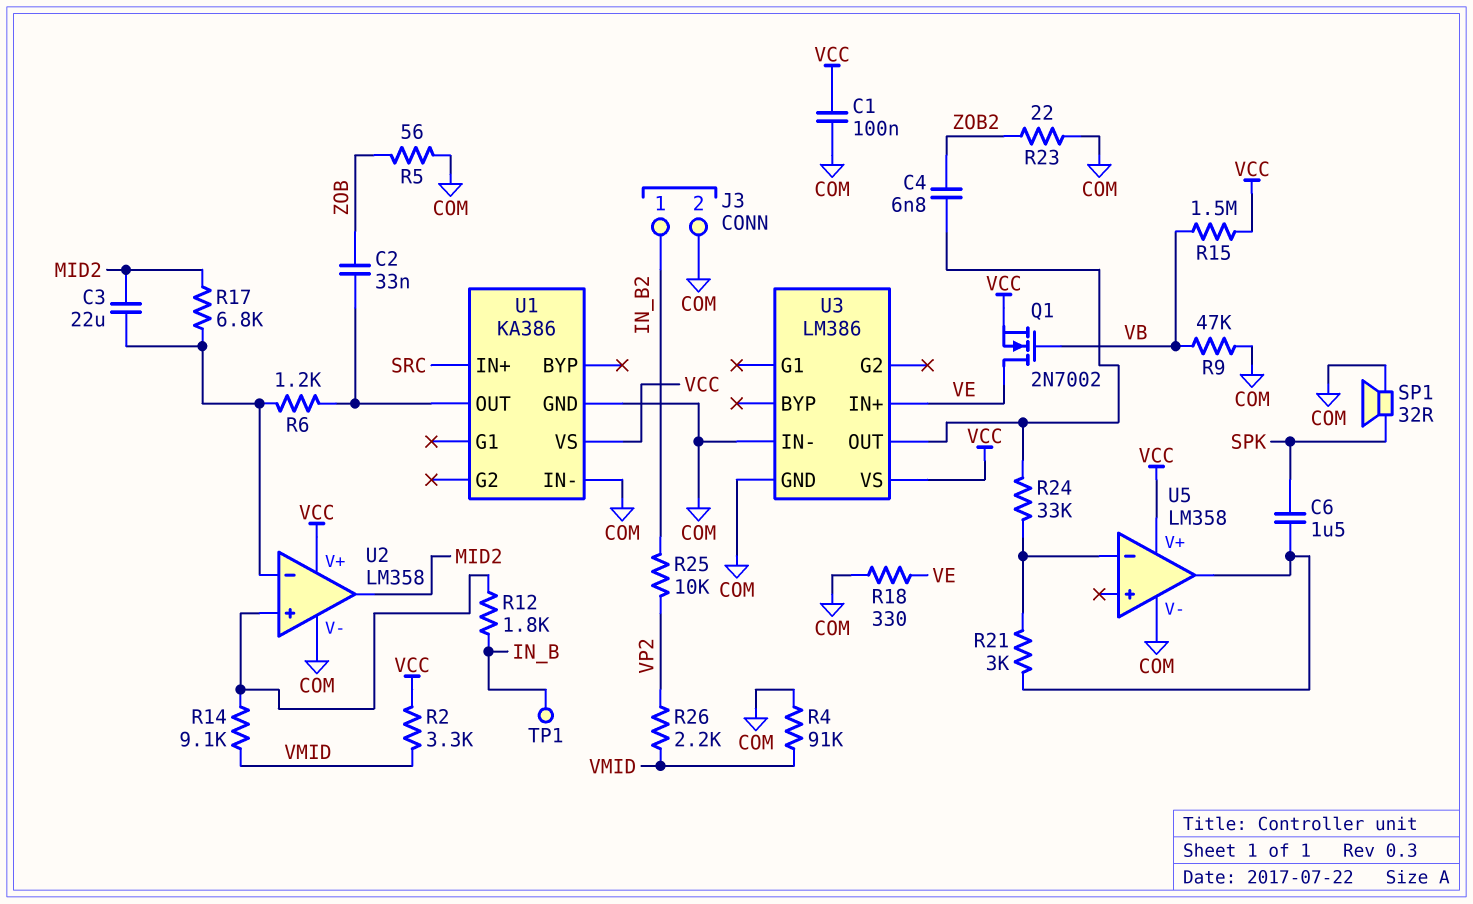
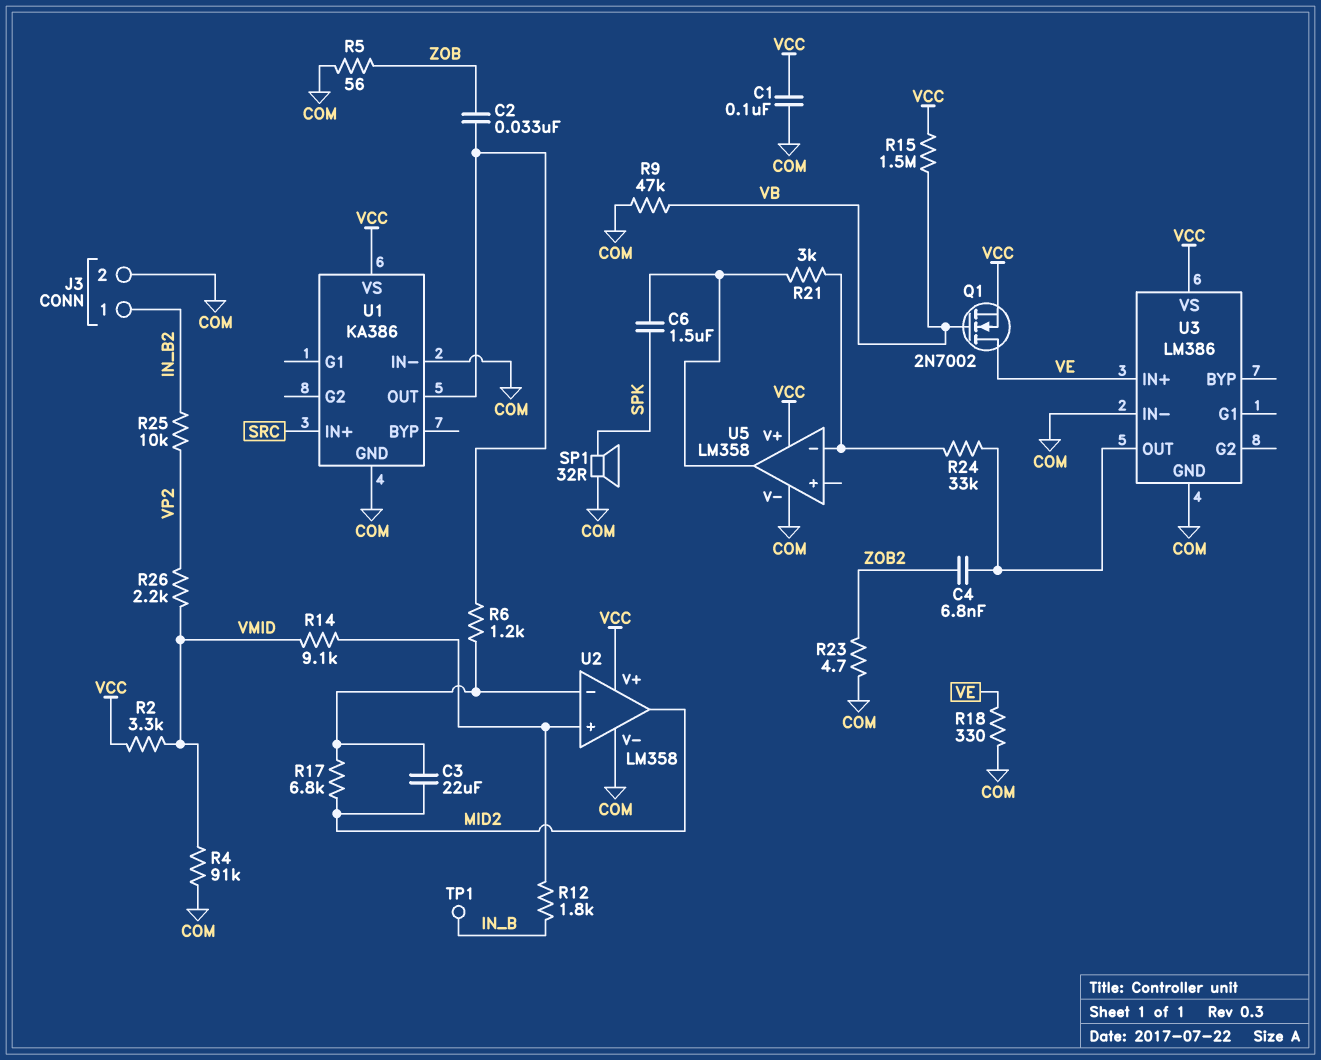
R23: 22 (COM, ZOB2) -> 4.7 (COM, ZOB2)

